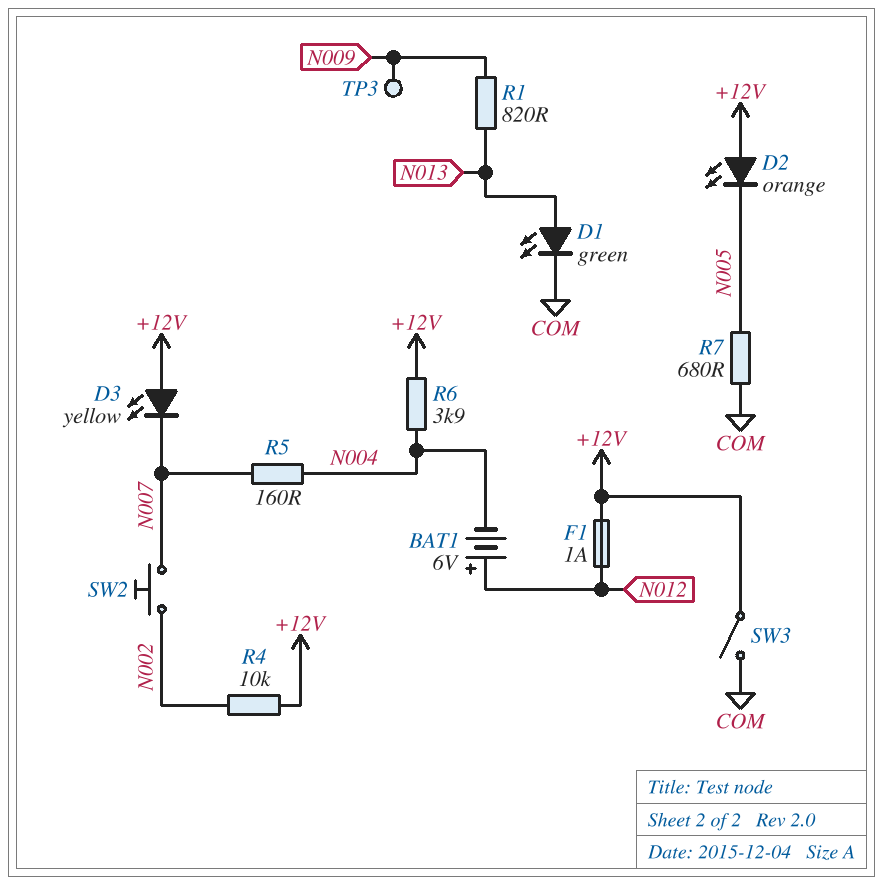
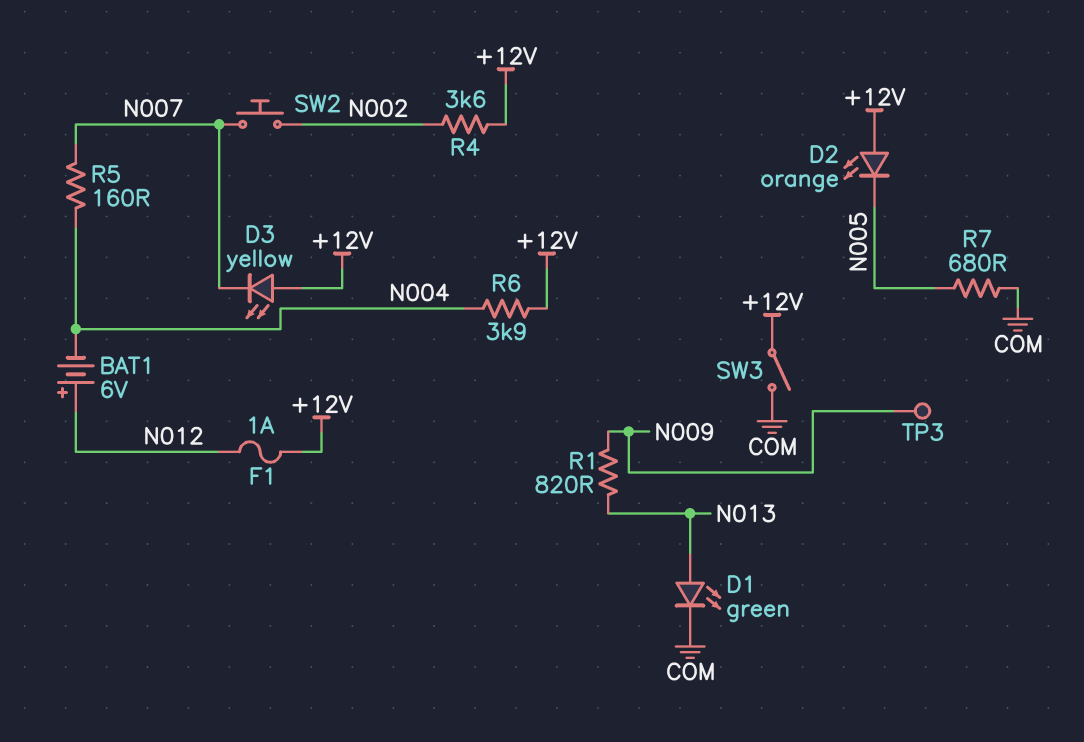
R4: 10k (+12V, N002) -> 3.6k (+12V, N002)

